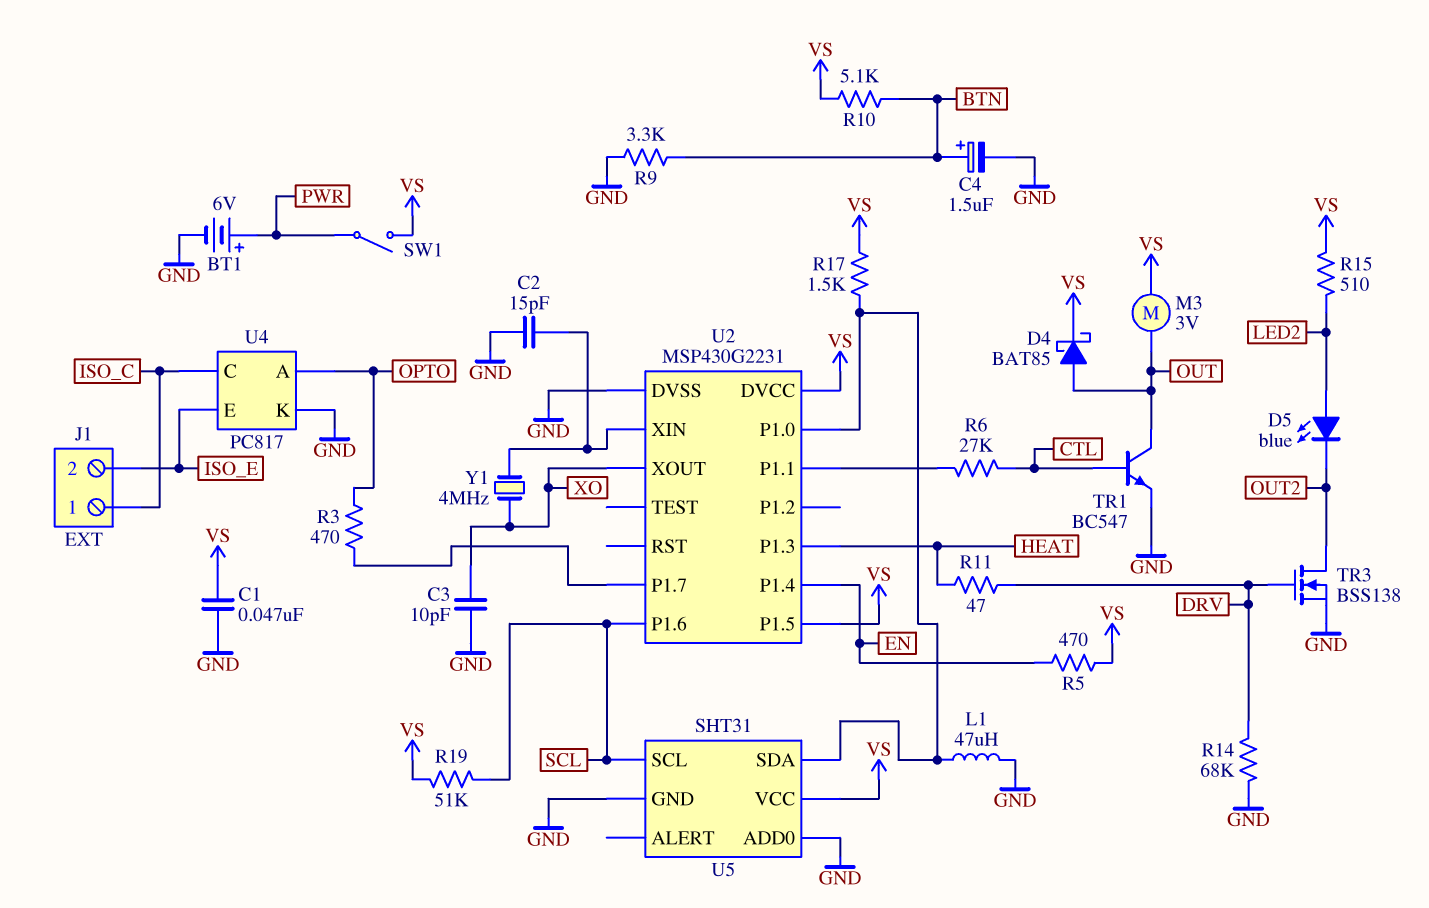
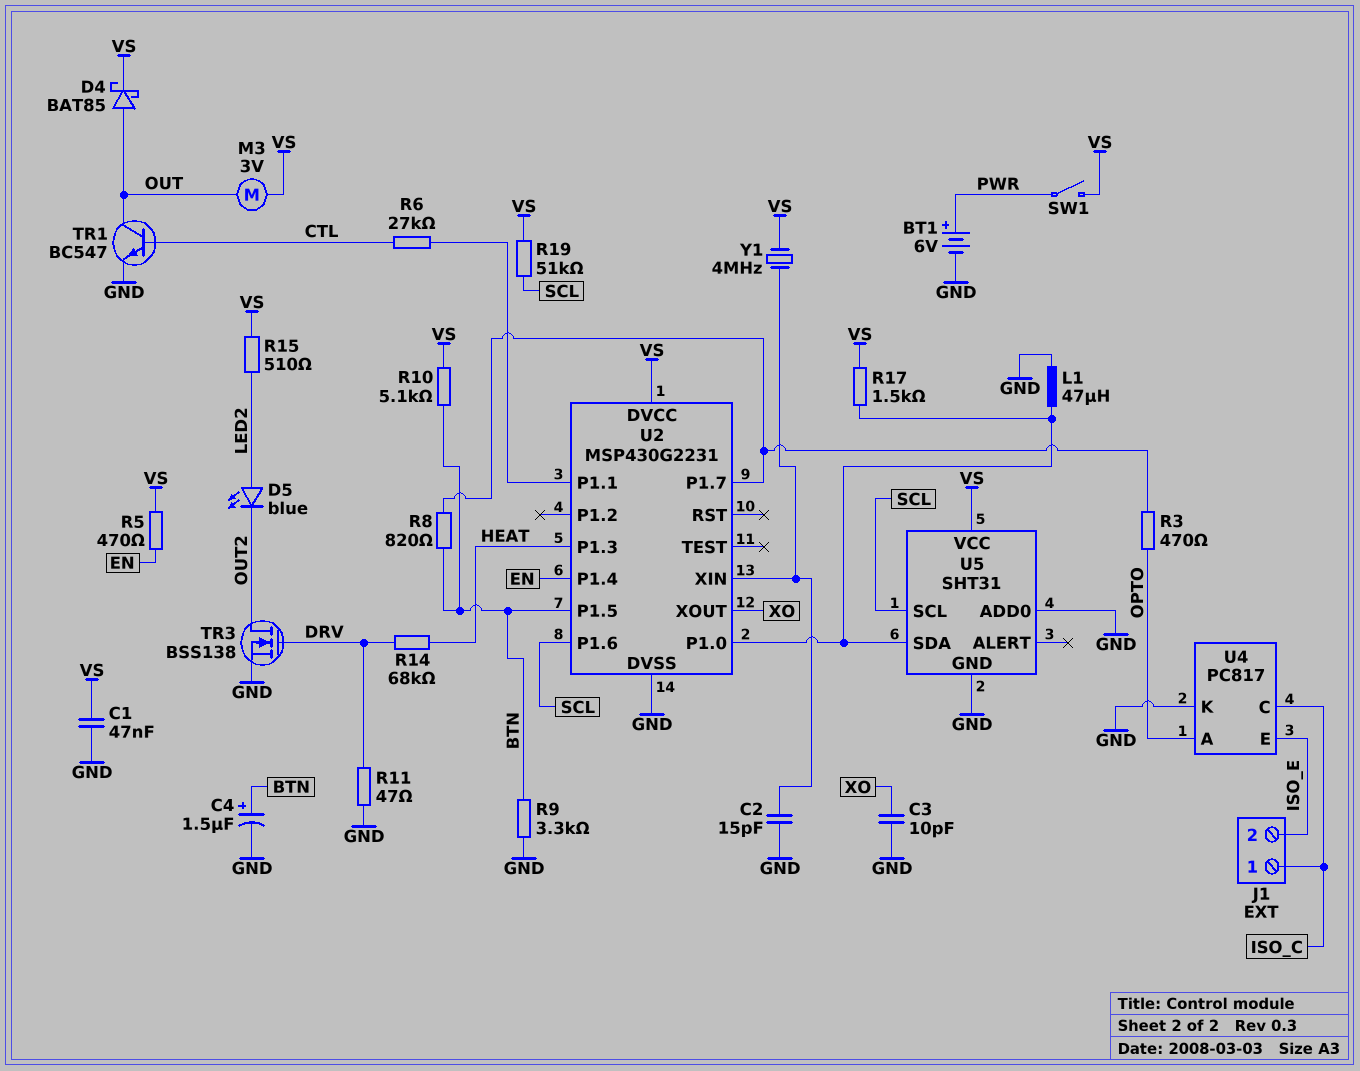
R8: none -> 820 (BTN, U2/P1.7)
R11: 47 (DRV, HEAT) -> 47 (DRV, GND)
R14: 68k (DRV, GND) -> 68k (DRV, HEAT)
U2 pin P1.5: VS -> BTN
Y1: 4MHz (U2/XIN, XO) -> 4MHz (U2/XIN, VS)

